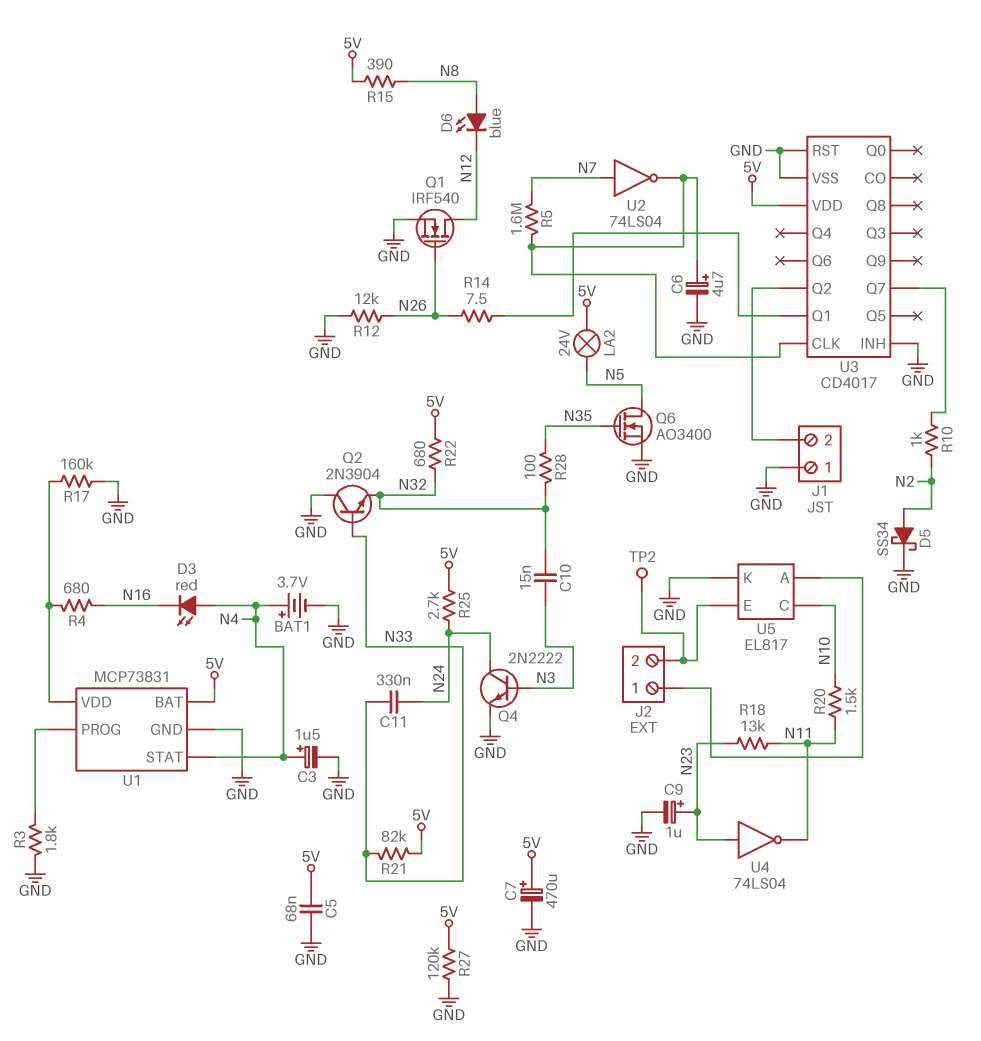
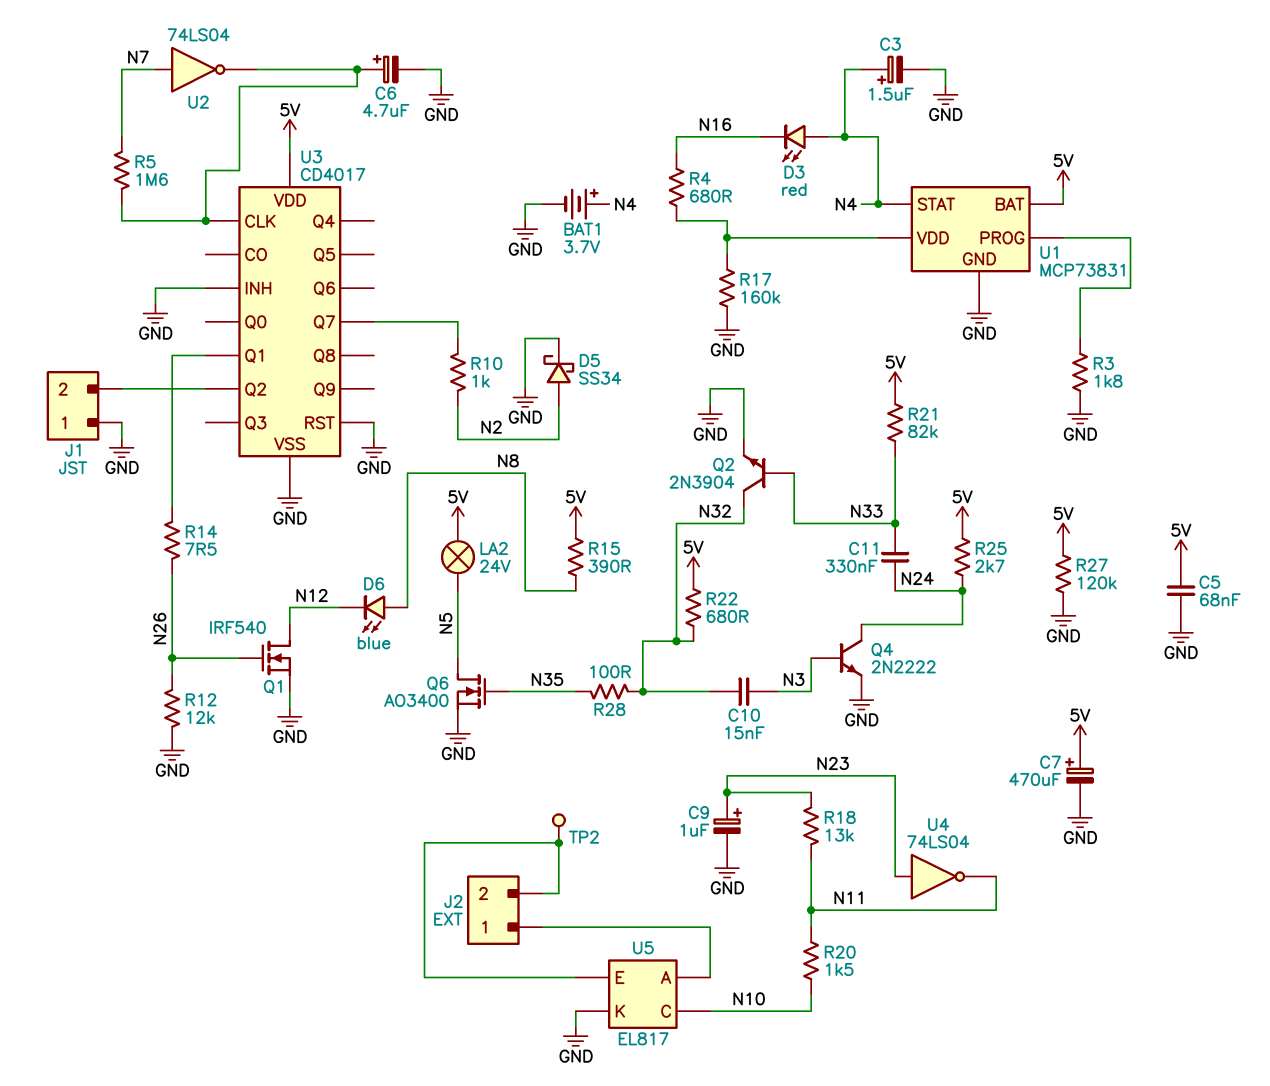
Q2: NPN 2N3904 (B N33, C GND, E N32) -> NPN 2N3904 (B N33, C N32, E GND)

